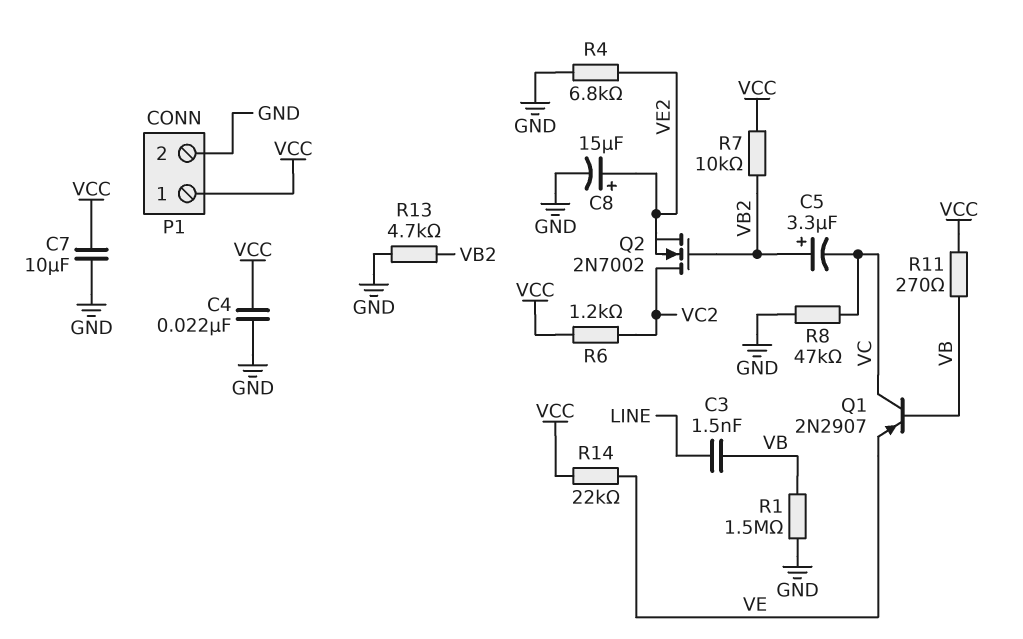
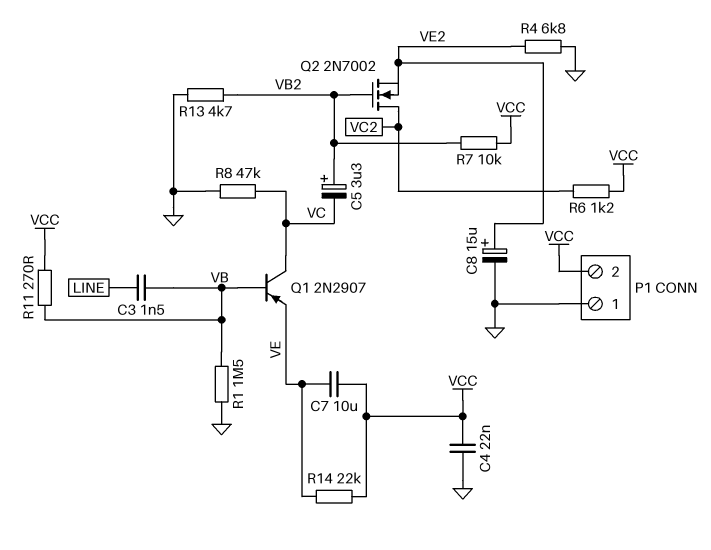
C7: 10uF (GND, VCC) -> 10uF (VCC, VE)
P1 pin 1: VCC -> GND
P1 pin 2: GND -> VCC

